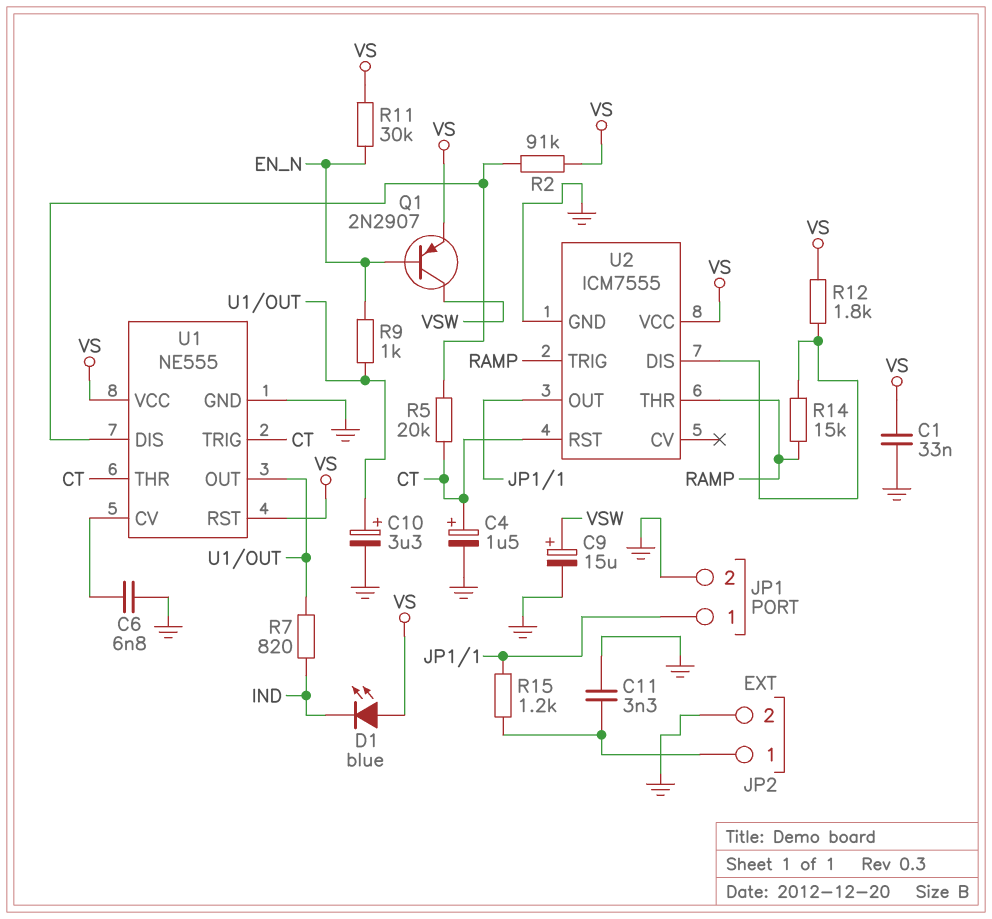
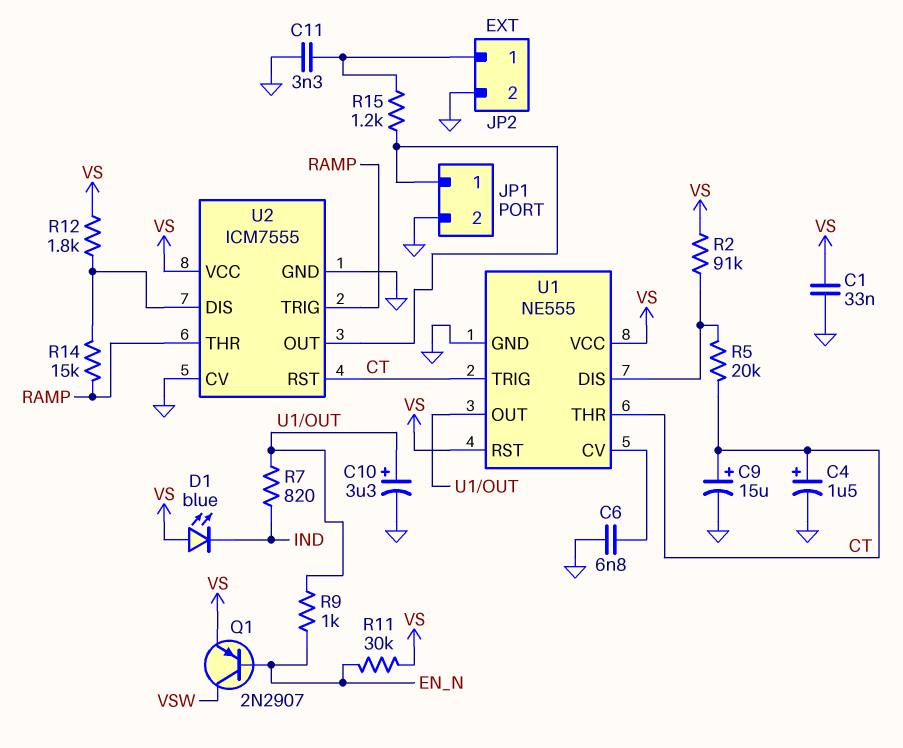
C9: 15uF (plus VSW, minus GND) -> 15uF (plus CT, minus GND)
U2 pin CV: none -> GND

